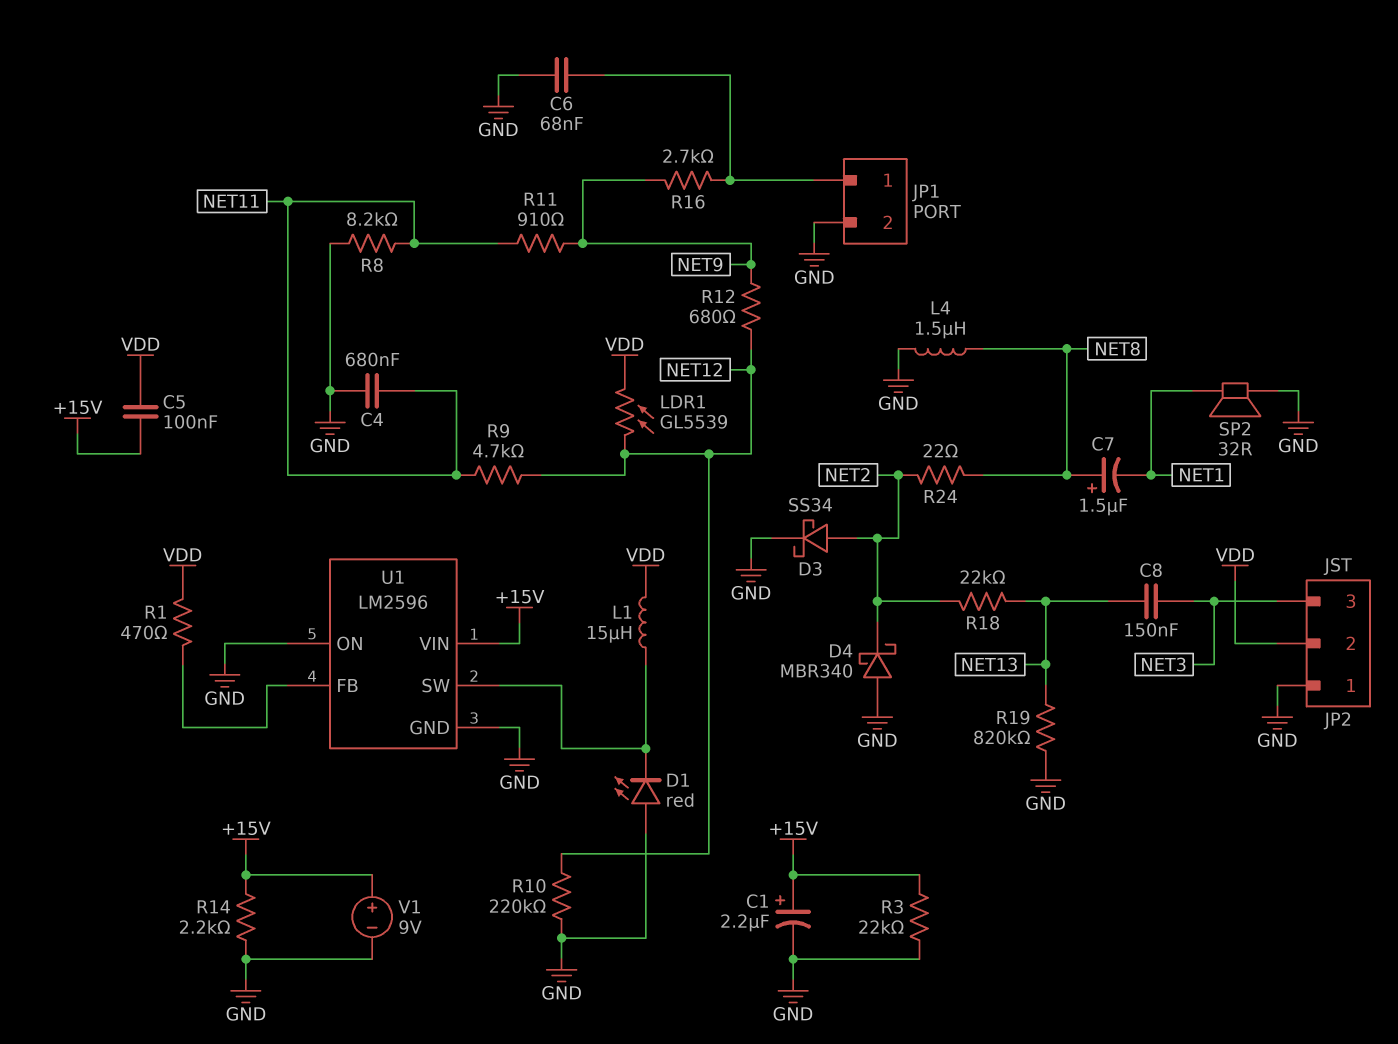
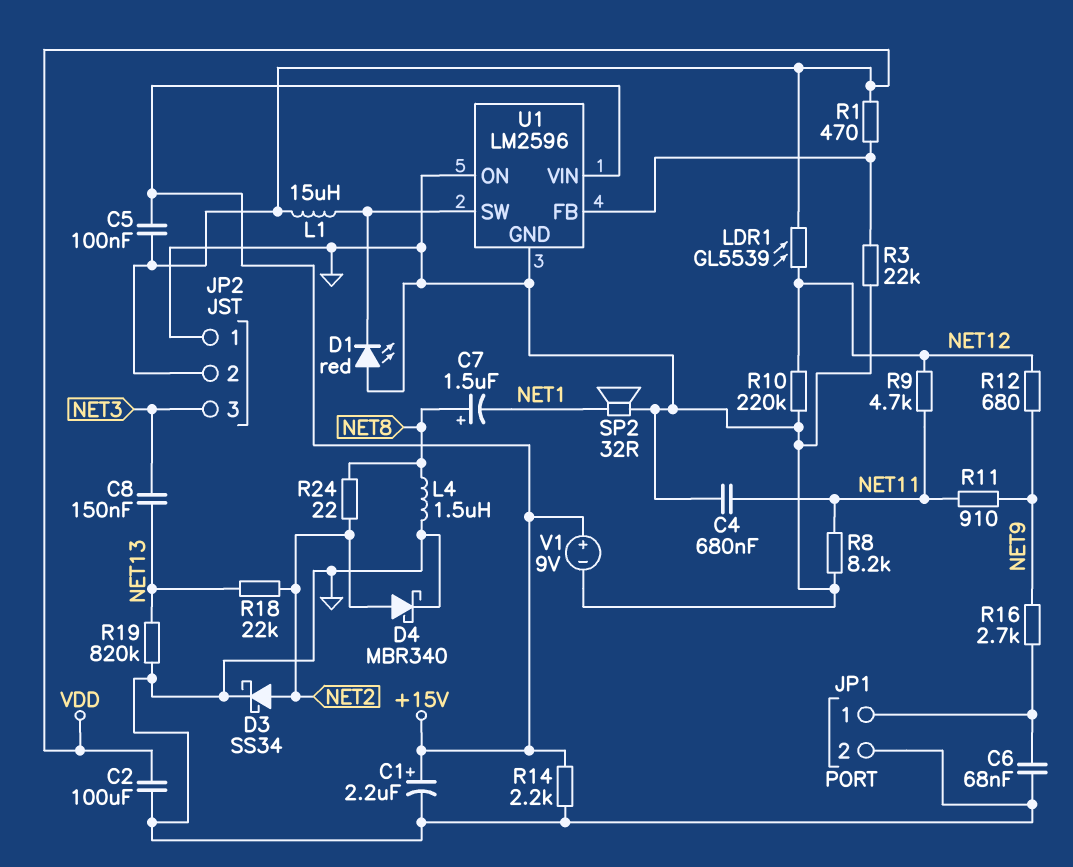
C2: none -> 100uF (GND, VDD)
D4: schottky MBR340 (A GND, K NET2) -> schottky MBR340 (A NET2, K GND)
R3: 22k (+15V, GND) -> 22k (GND, U1/FB)

